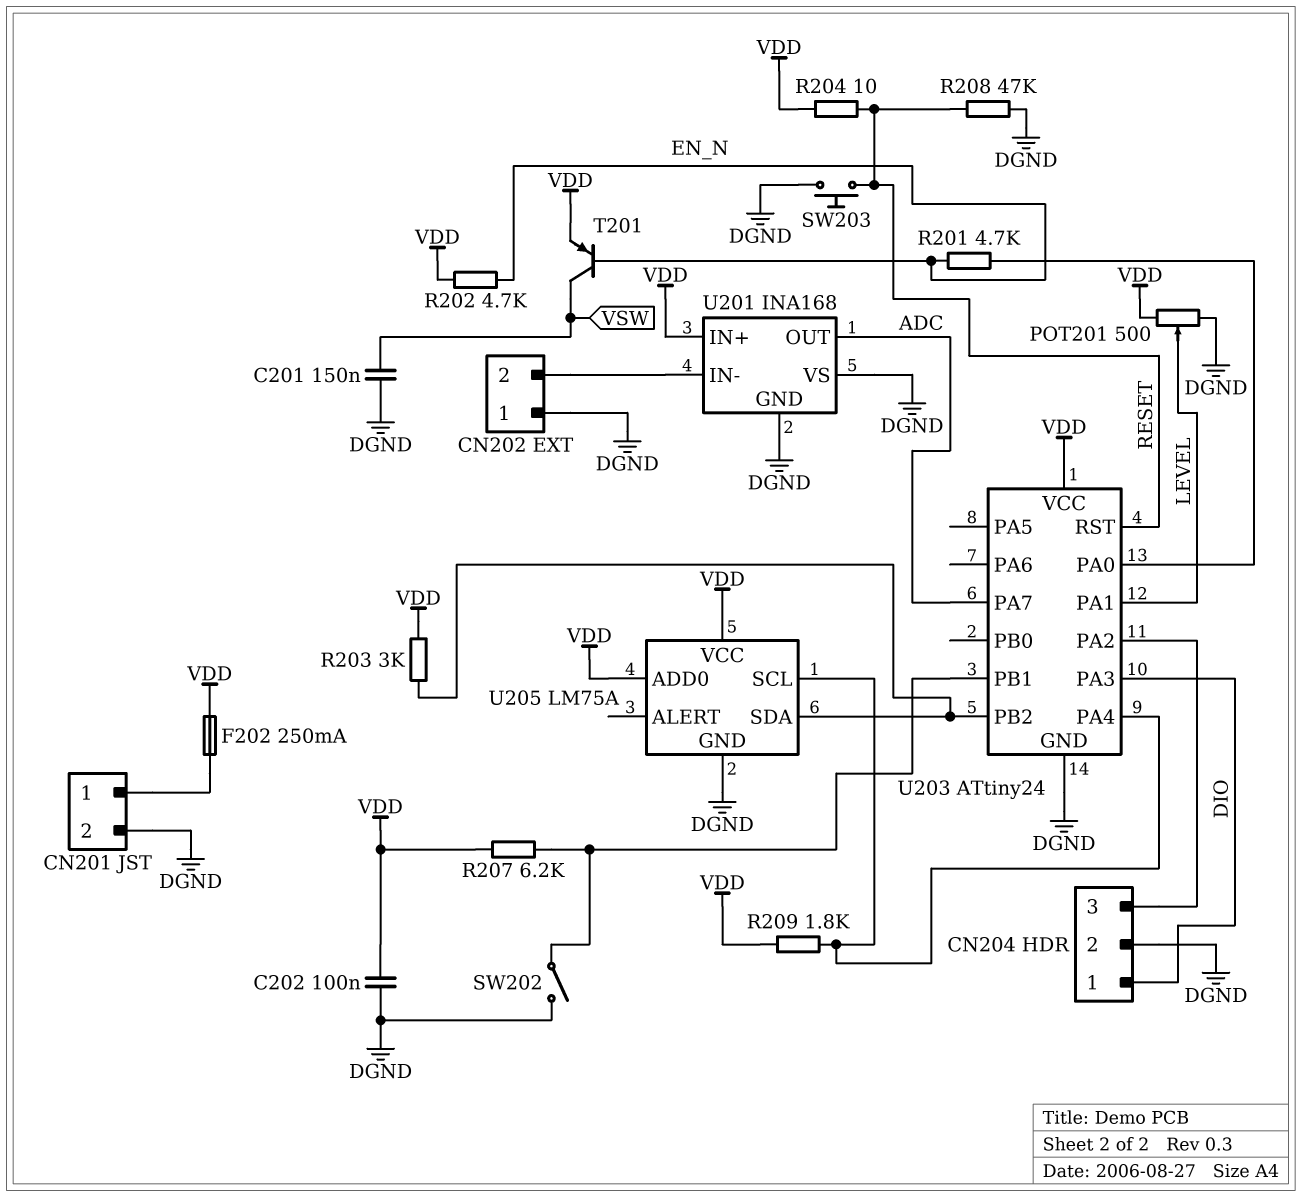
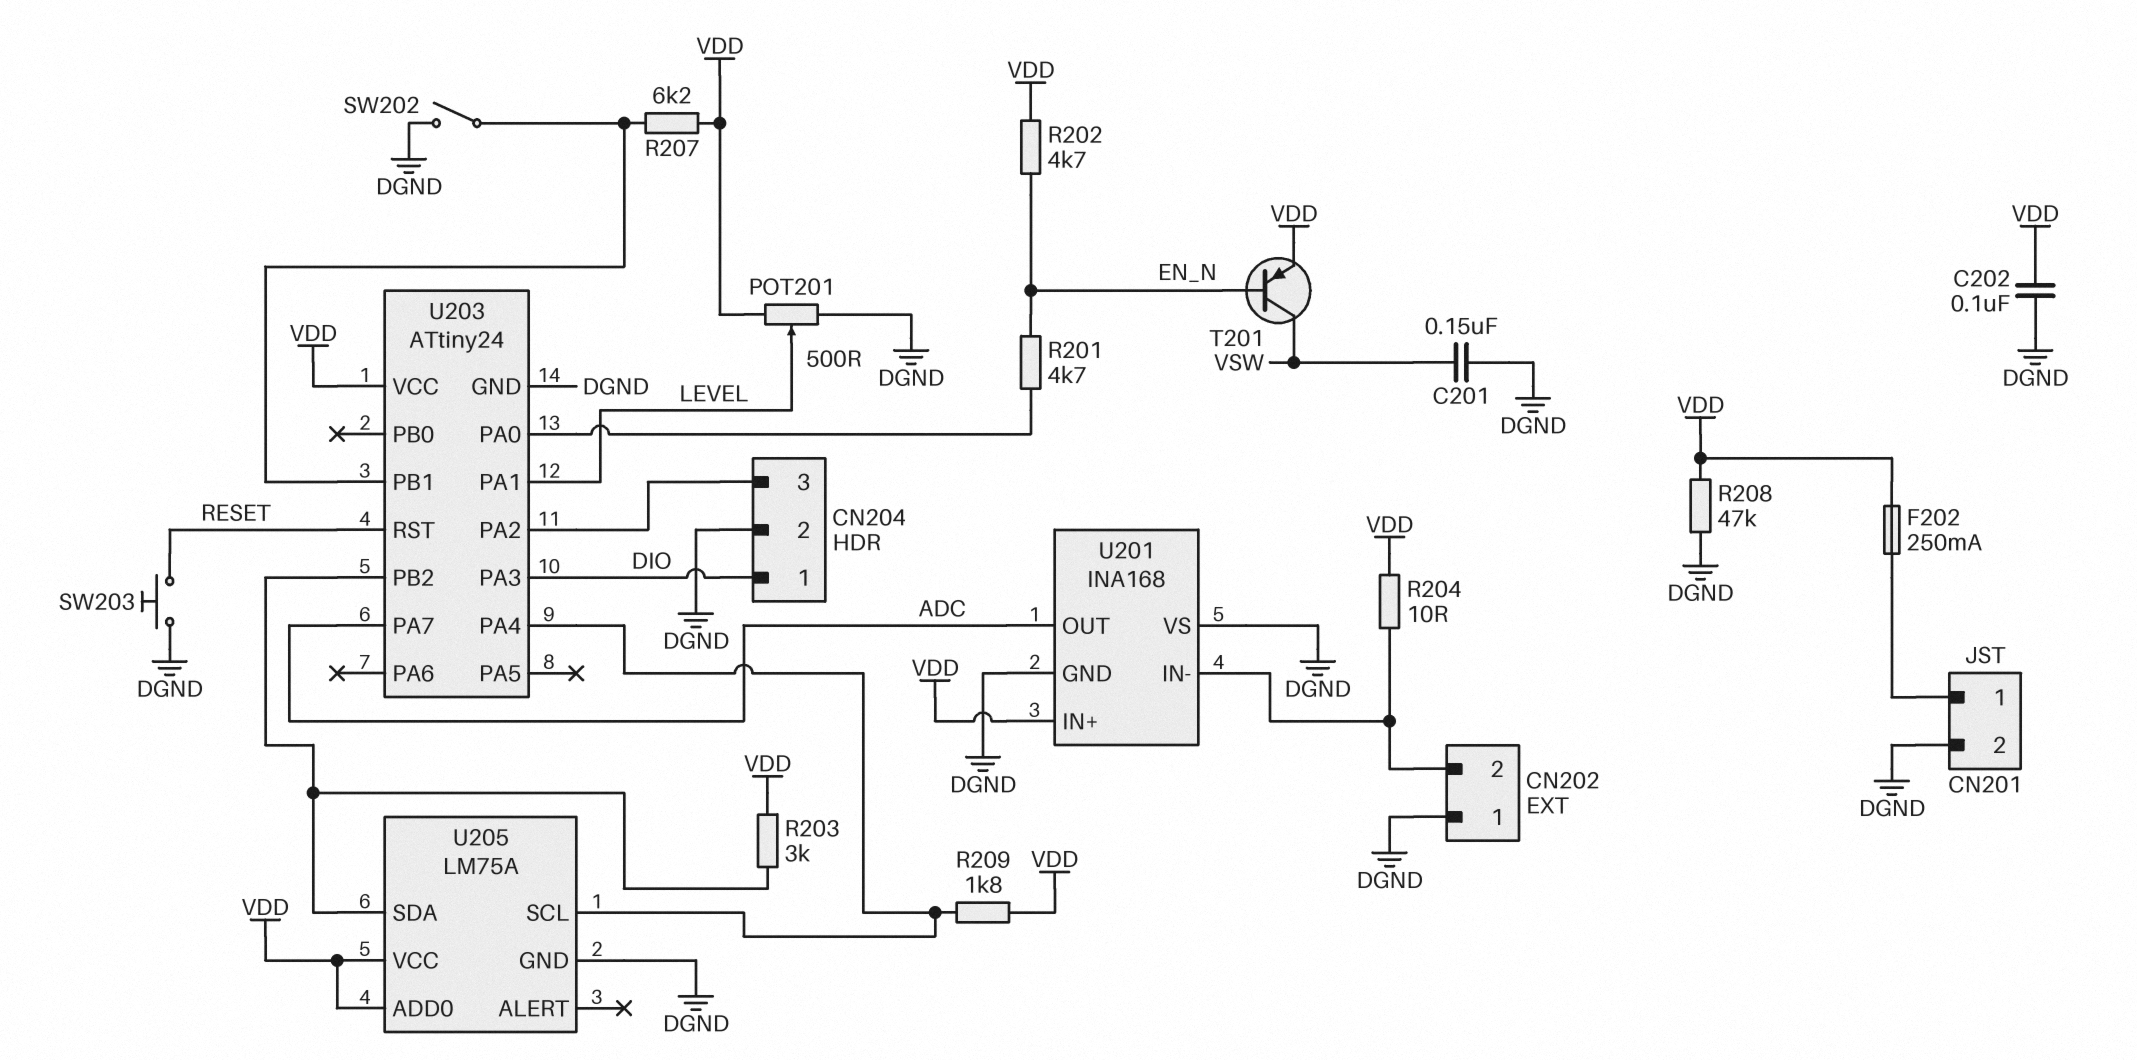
R204: 10 (RESET, VDD) -> 10 (CN202/2, VDD)
R208: 47k (DGND, RESET) -> 47k (DGND, VDD)

